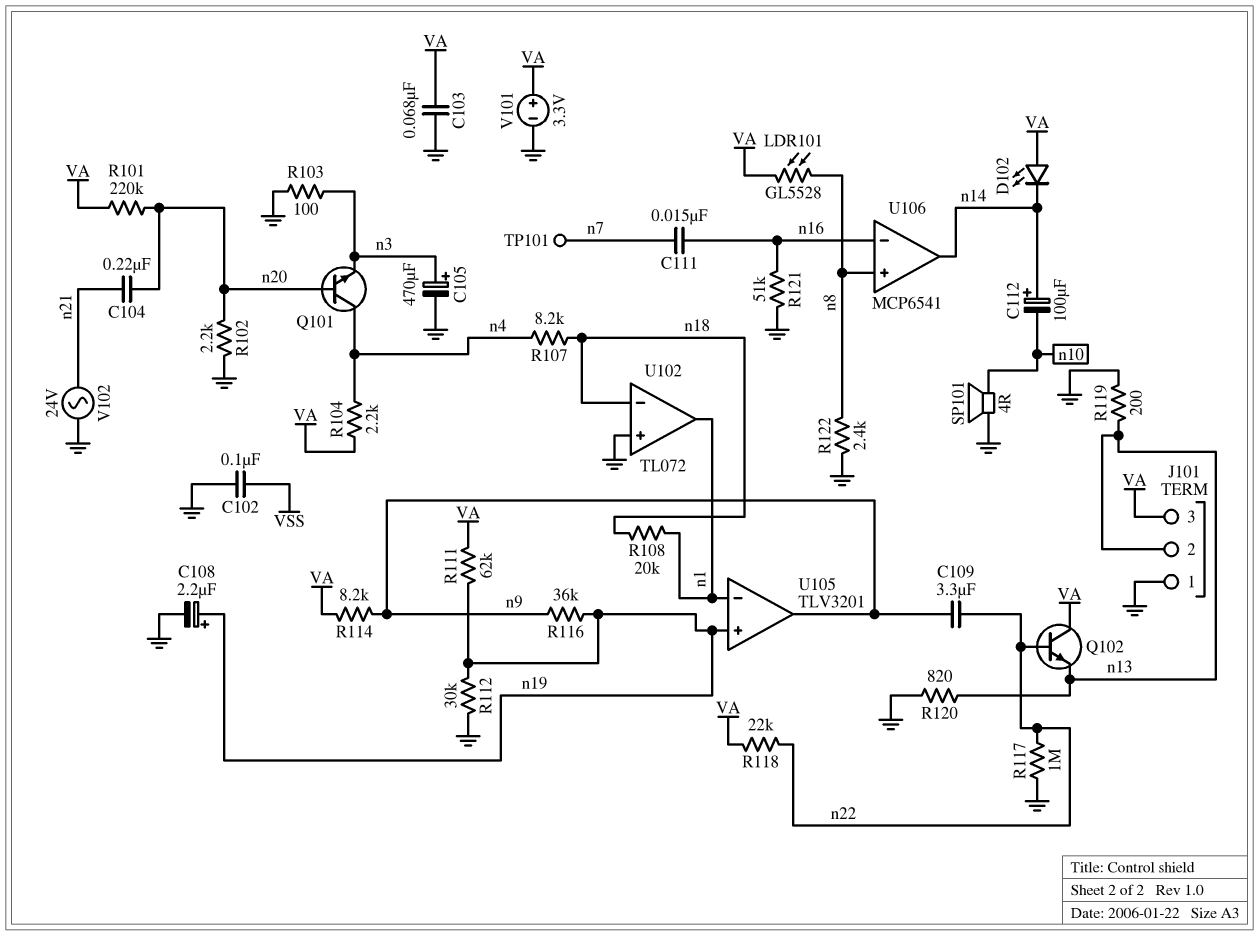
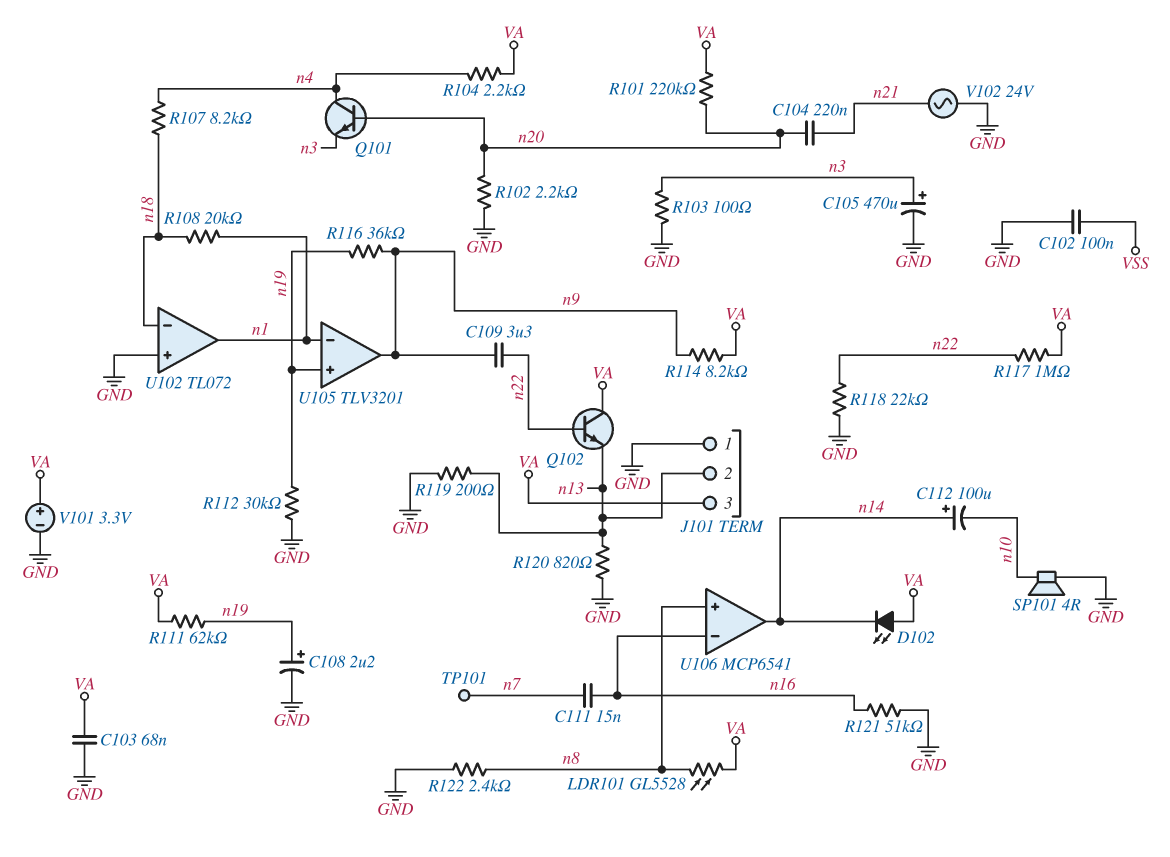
R117: 1M (GND, n22) -> 1M (VA, n22)
R118: 22k (VA, n22) -> 22k (GND, n22)

